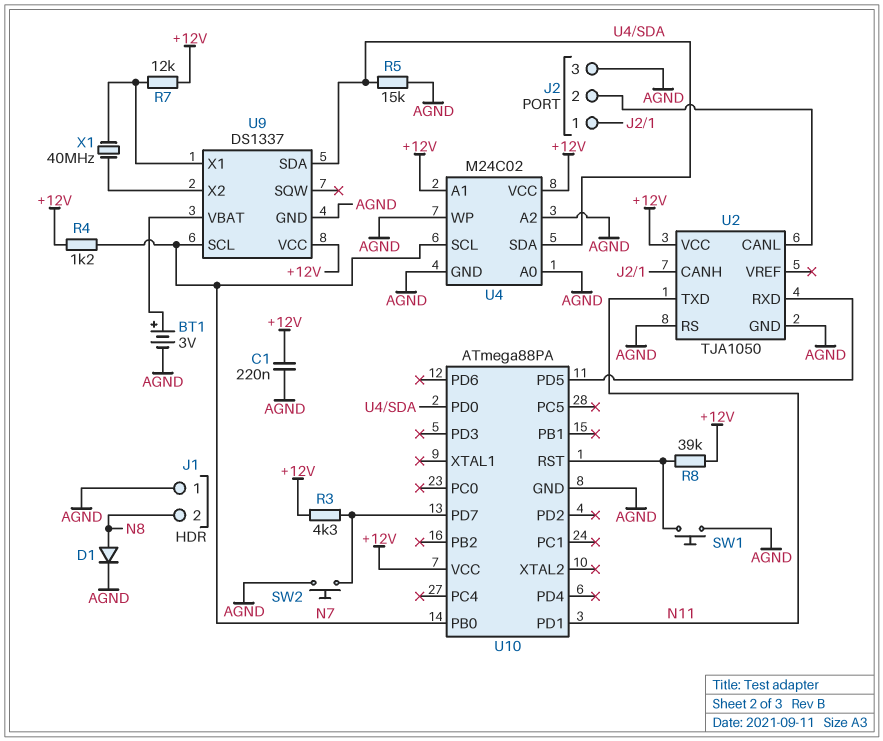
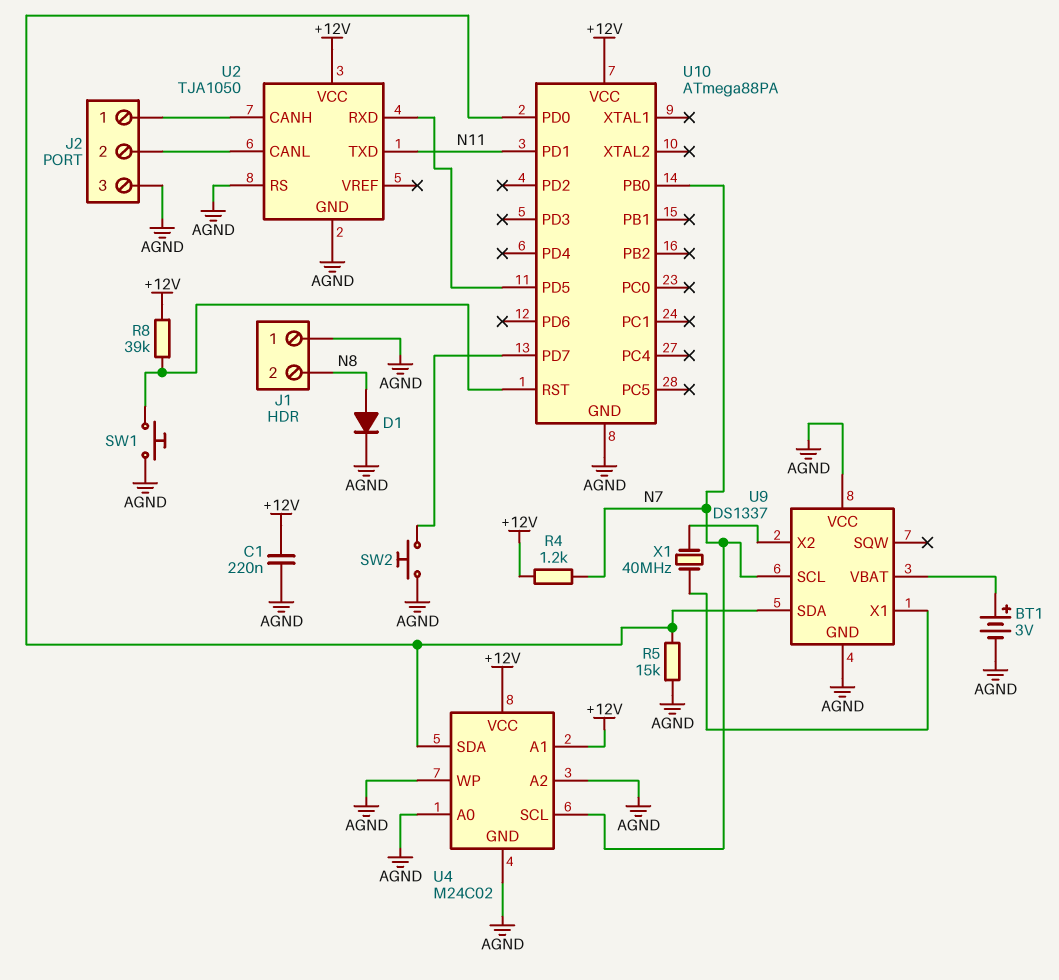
R3: 4.3k (+12V, U10/PD7) -> none
R7: 12k (+12V, U9/X1) -> none
U9 pin VCC: +12V -> AGND

